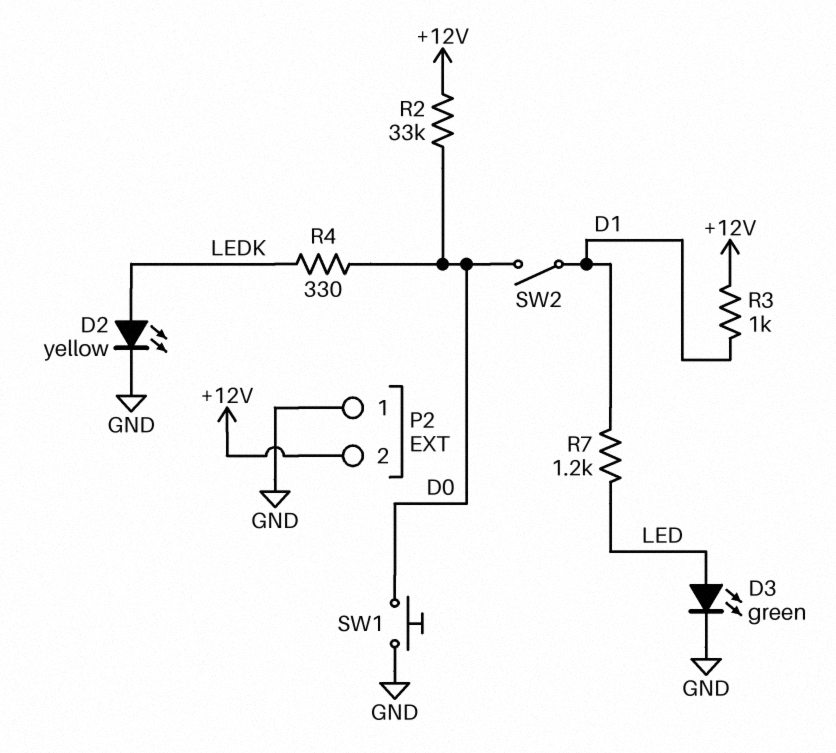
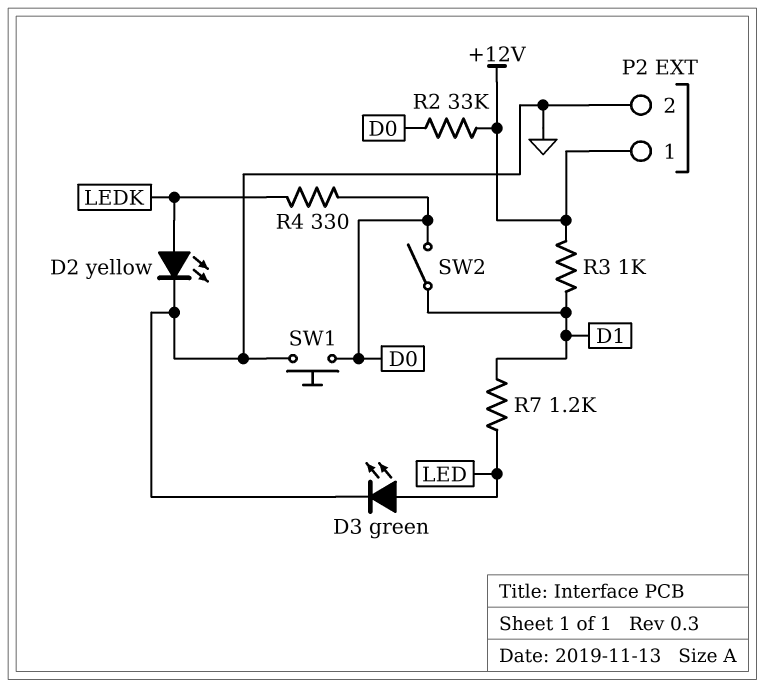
P2 pin 1: GND -> +12V
P2 pin 2: +12V -> GND

